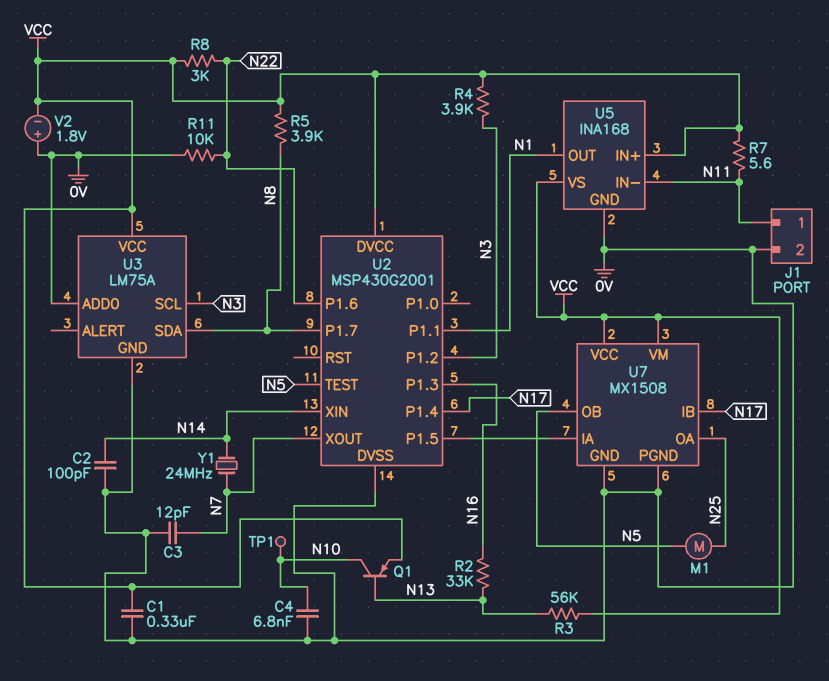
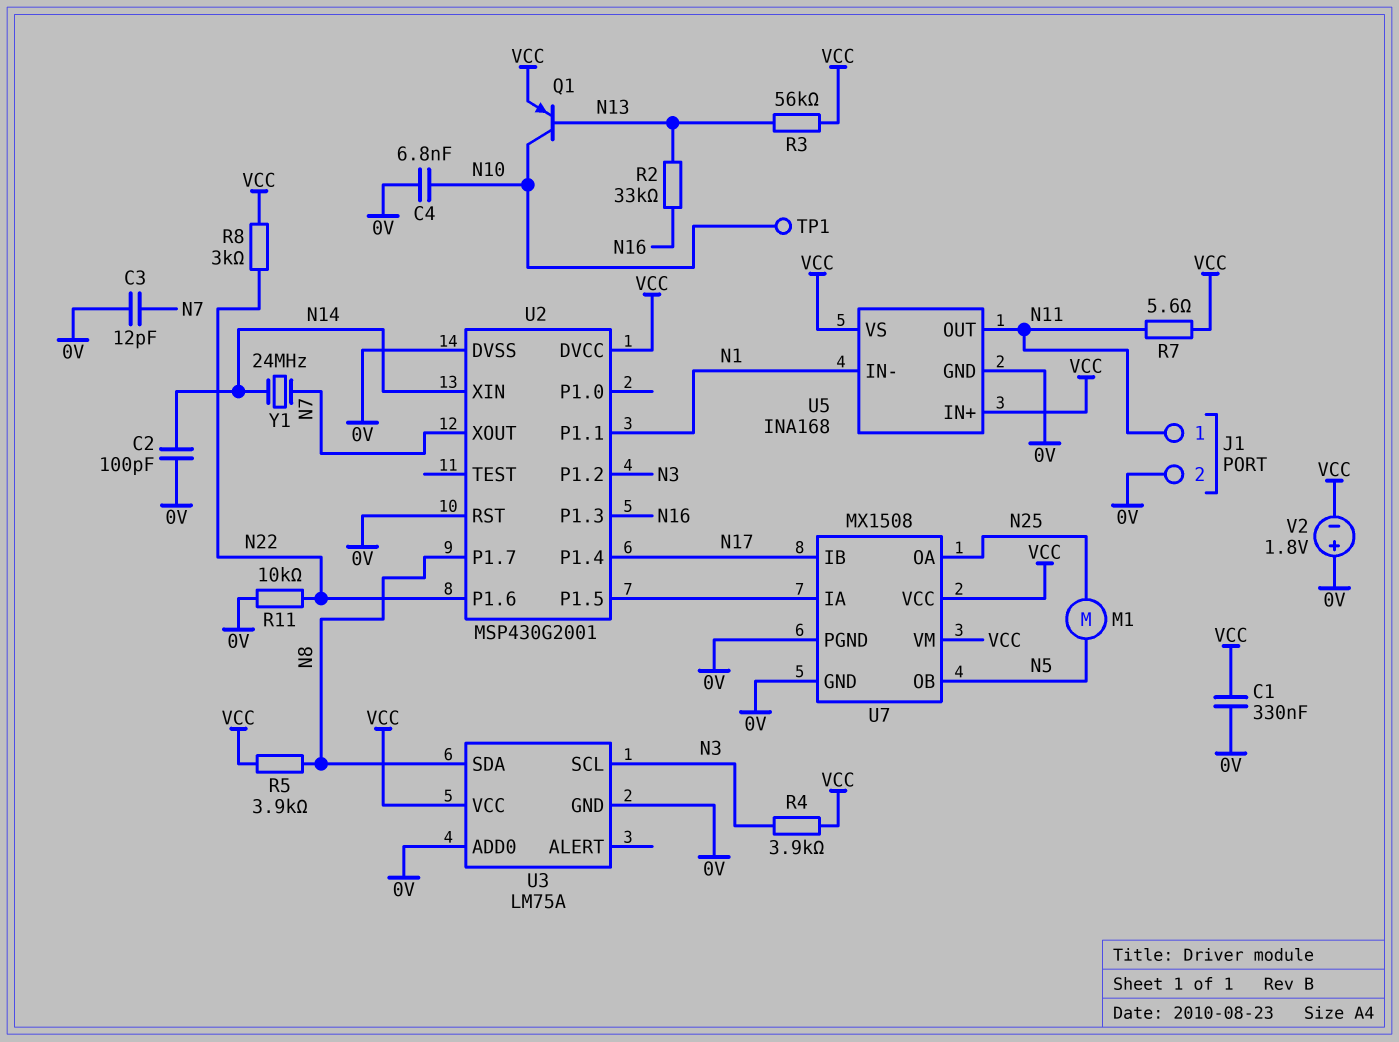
U2 pin RST: none -> 0V
U2 pin TEST: N5 -> none
U5 pin IN-: N11 -> N1
U5 pin OUT: N1 -> N11

